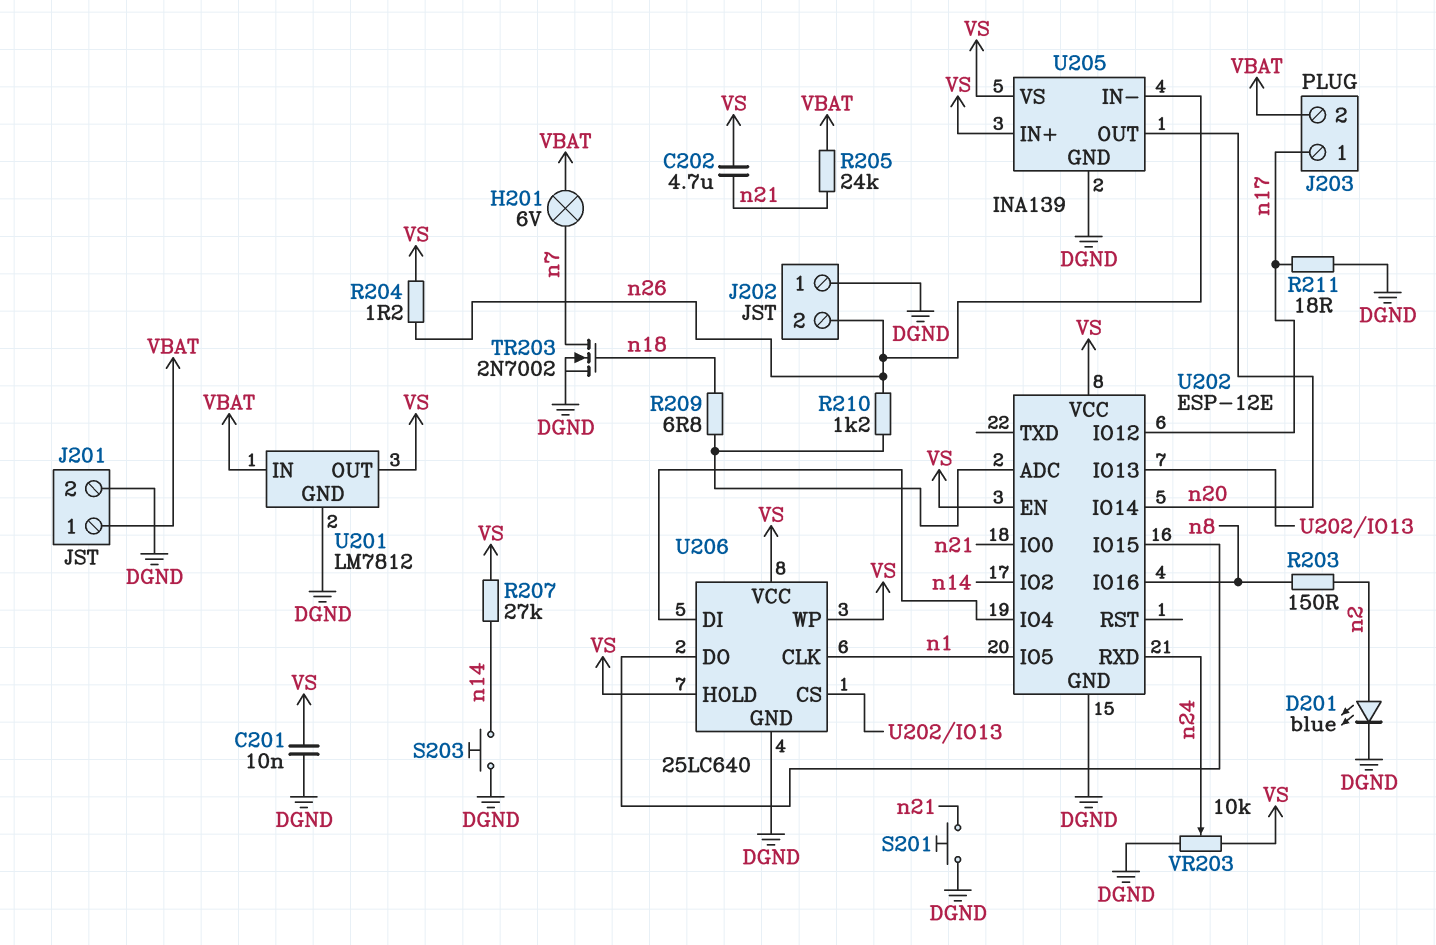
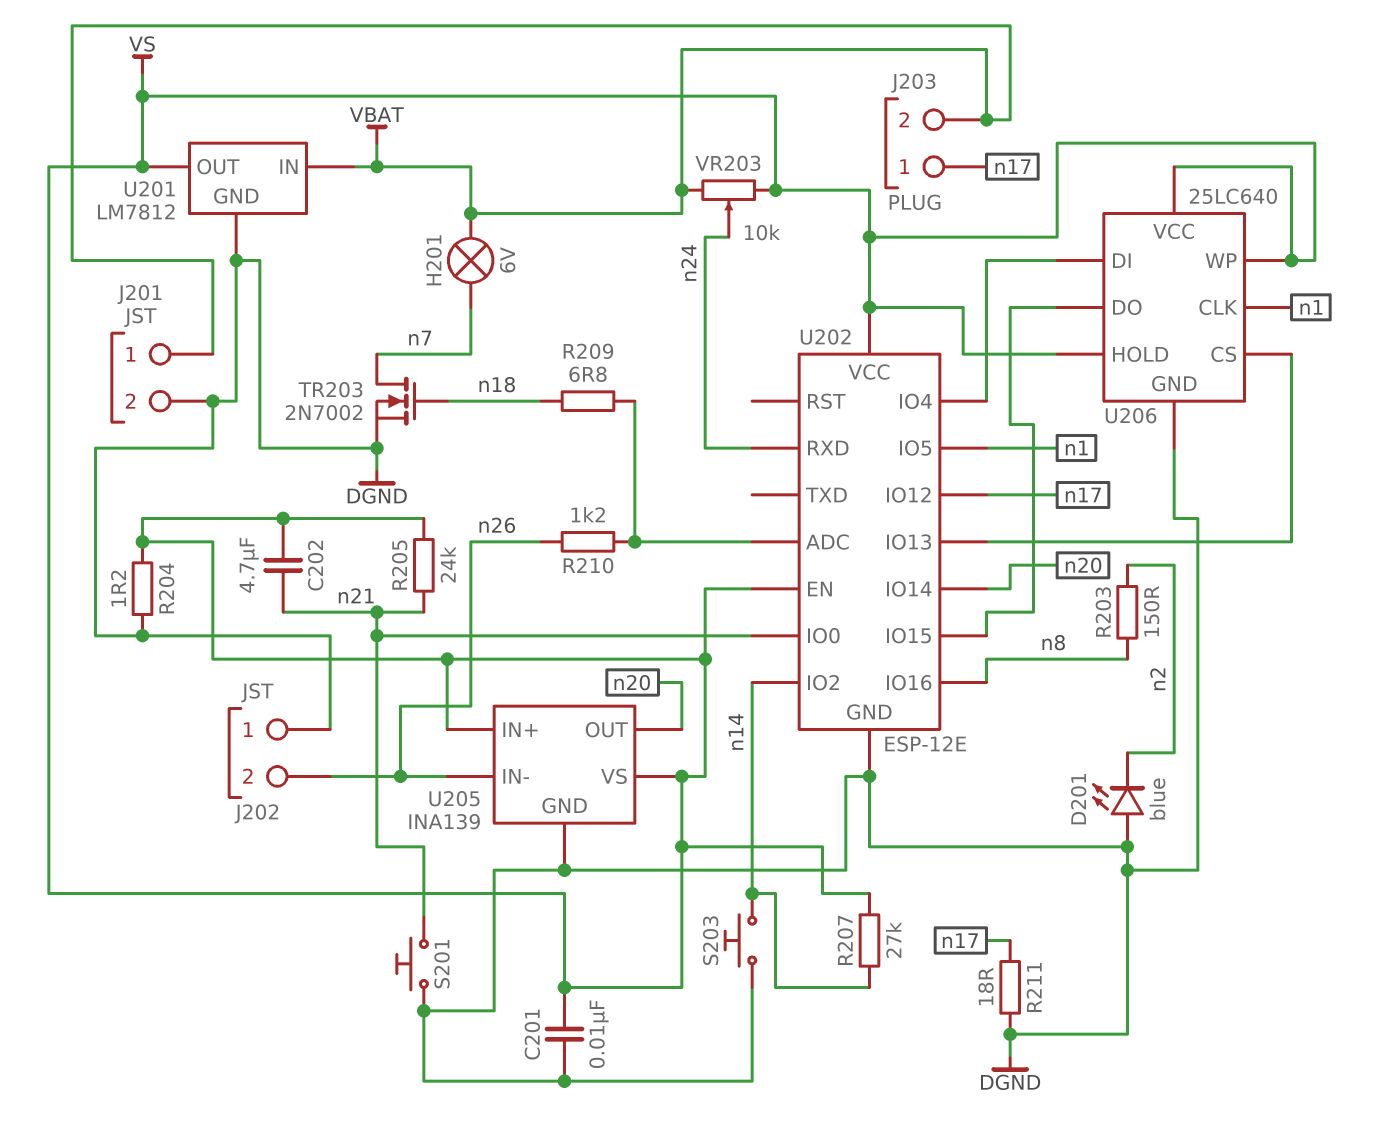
D201: LED blue (A n2, K DGND) -> LED blue (A DGND, K n2)
R204: 1.2 (VS, n26) -> 1.2 (DGND, VS)
R205: 24k (VBAT, n21) -> 24k (VS, n21)
VR203: 10k (DGND, VS, wiper n24) -> 10k (VBAT, VS, wiper n24)

